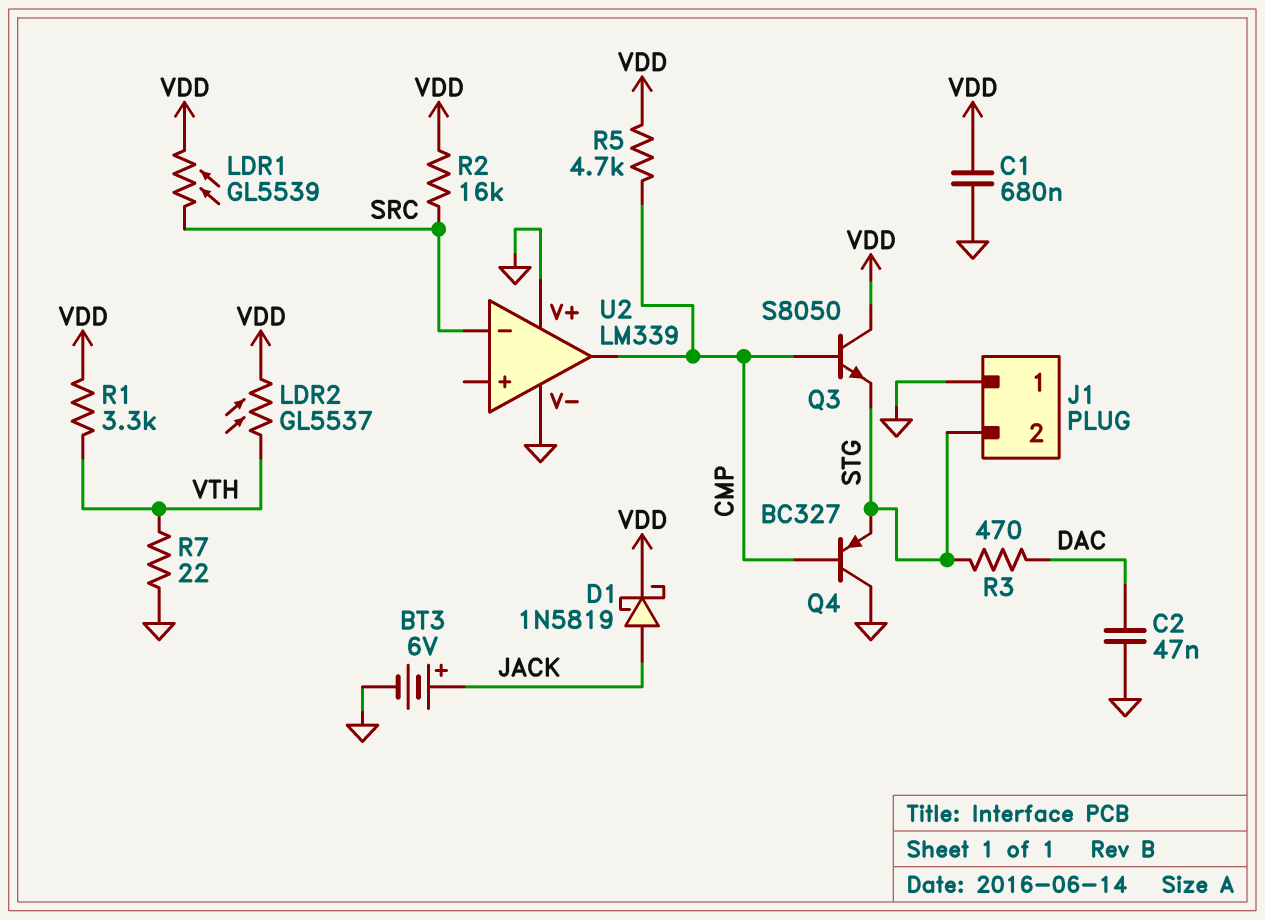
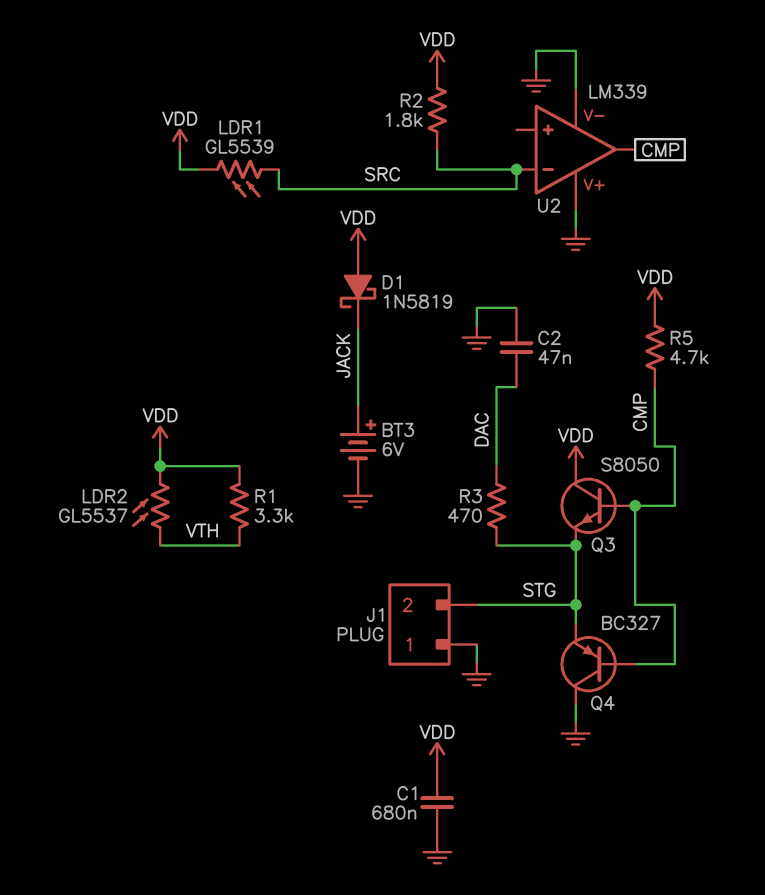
D1: schottky 1N5819 (A JACK, K VDD) -> schottky 1N5819 (A VDD, K JACK)
R2: 16k (SRC, VDD) -> 1.8k (SRC, VDD)
R7: 22 (GND, VTH) -> none

